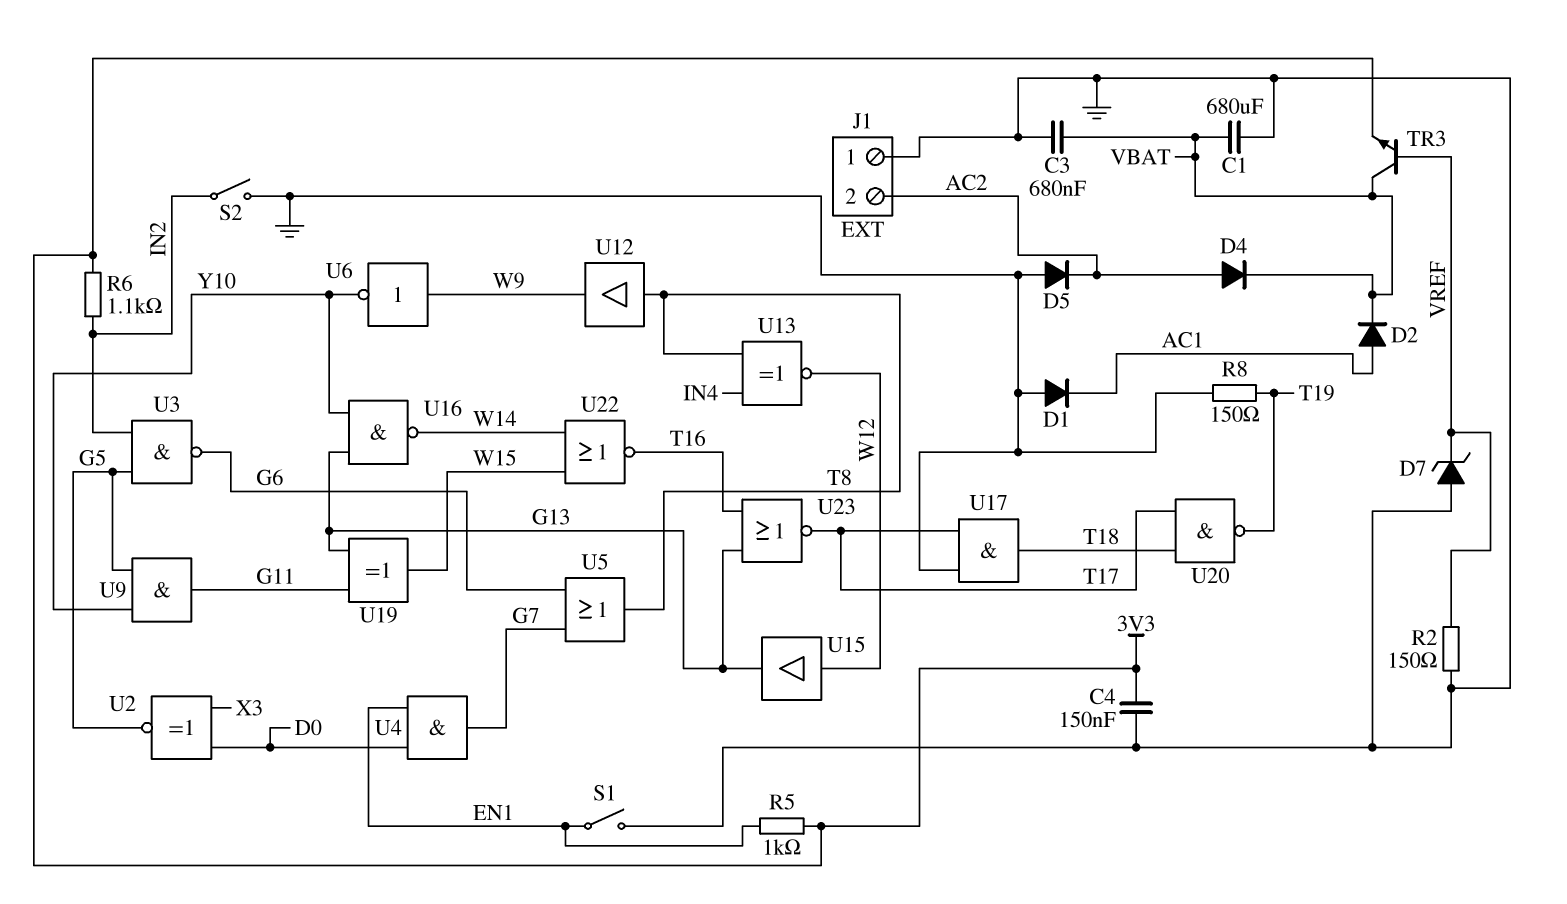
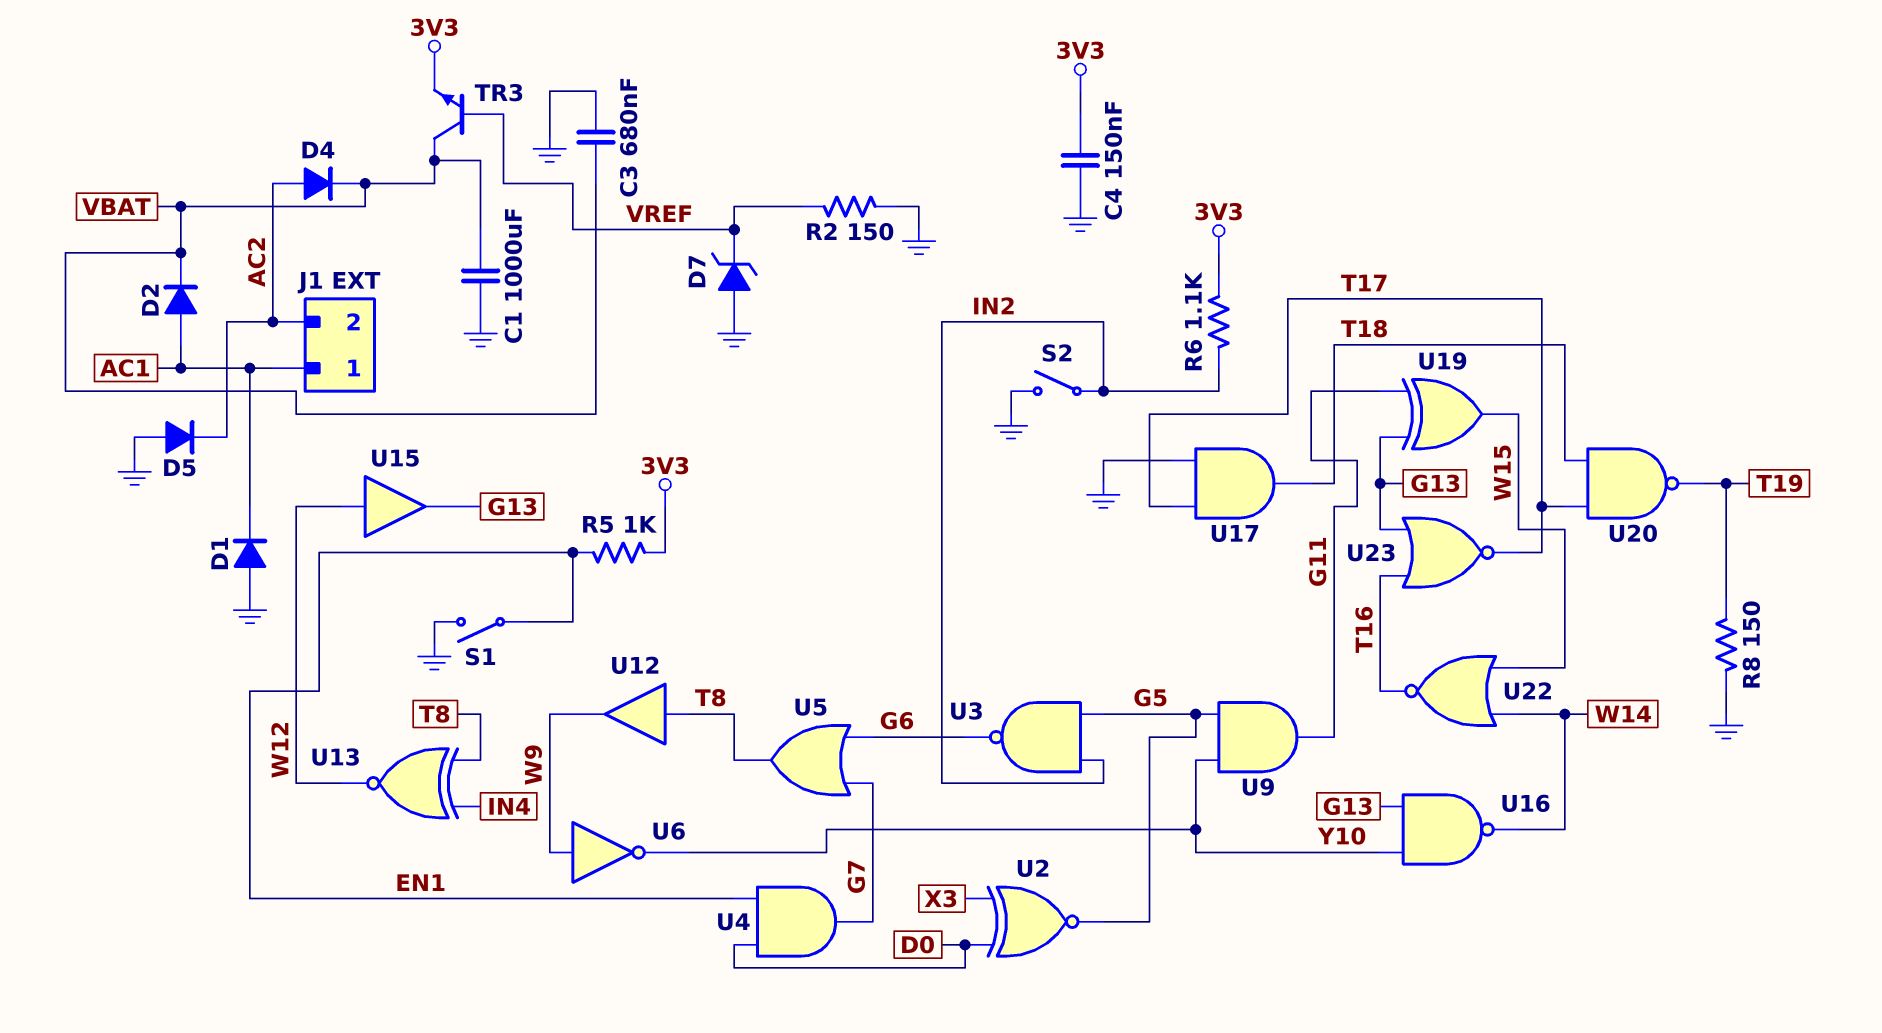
C1: 680uF (GND, VBAT) -> 1000uF (GND, VBAT)
J1 pin 1: GND -> AC1

